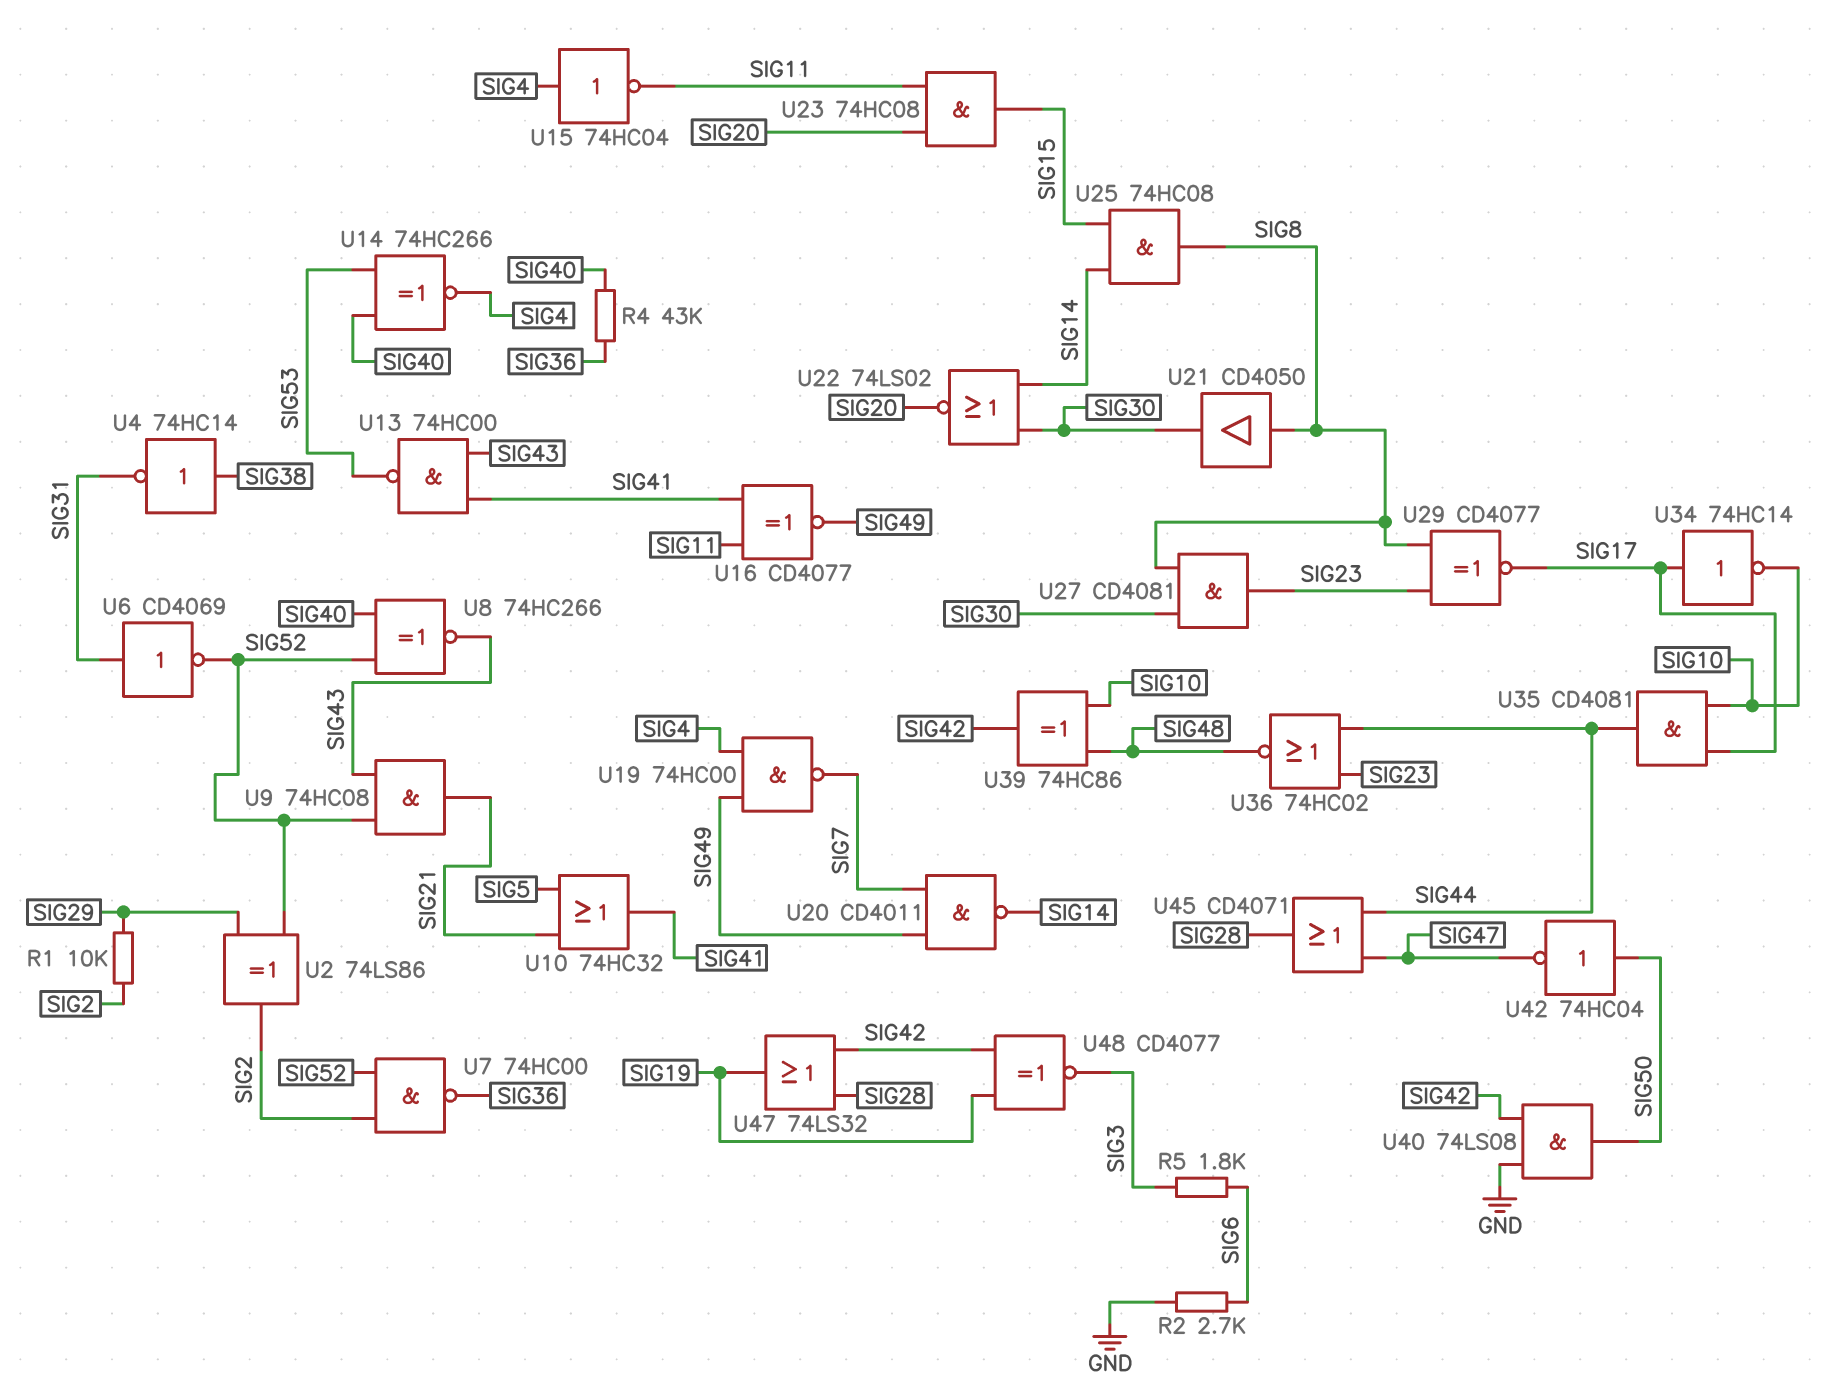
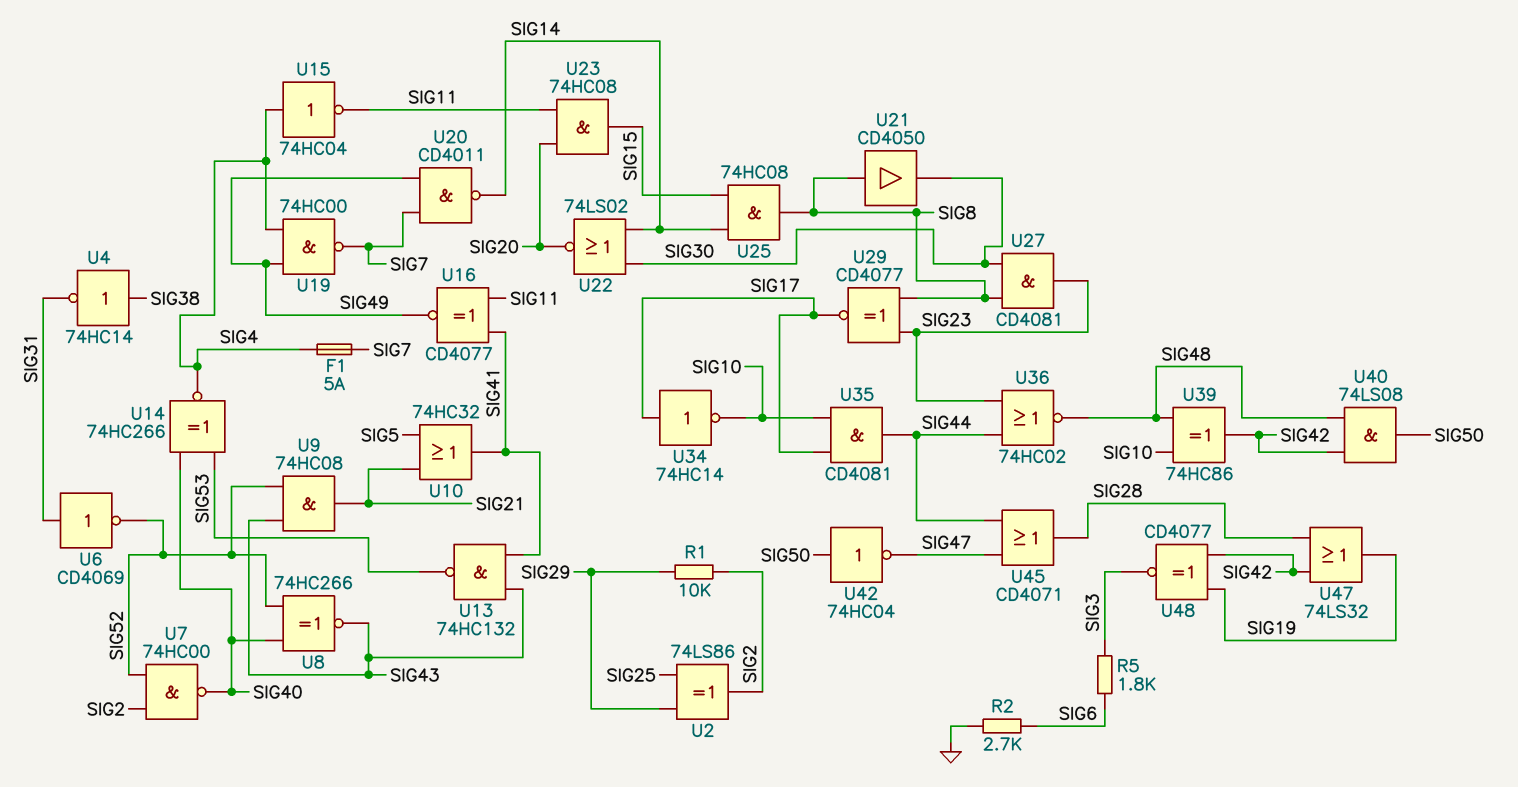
F1: none -> 5A (SIG4, SIG7)
R4: 43k (SIG36, SIG40) -> none
U2: XOR 74LS86 (in SIG29, in SIG52, out SIG2) -> XOR 74LS86 (in SIG25, in SIG29, out SIG2)
U7: NAND 74HC00 (in SIG2, in SIG52, out SIG36) -> NAND 74HC00 (in SIG2, in SIG52, out SIG40)
U13: NAND 74HC00 (in SIG41, in SIG43, out SIG53) -> NAND 74HC132 (in SIG41, in SIG43, out SIG53)
U40: AND 74LS08 (in GND, in SIG42, out SIG50) -> AND 74LS08 (in SIG42, in SIG48, out SIG50)

